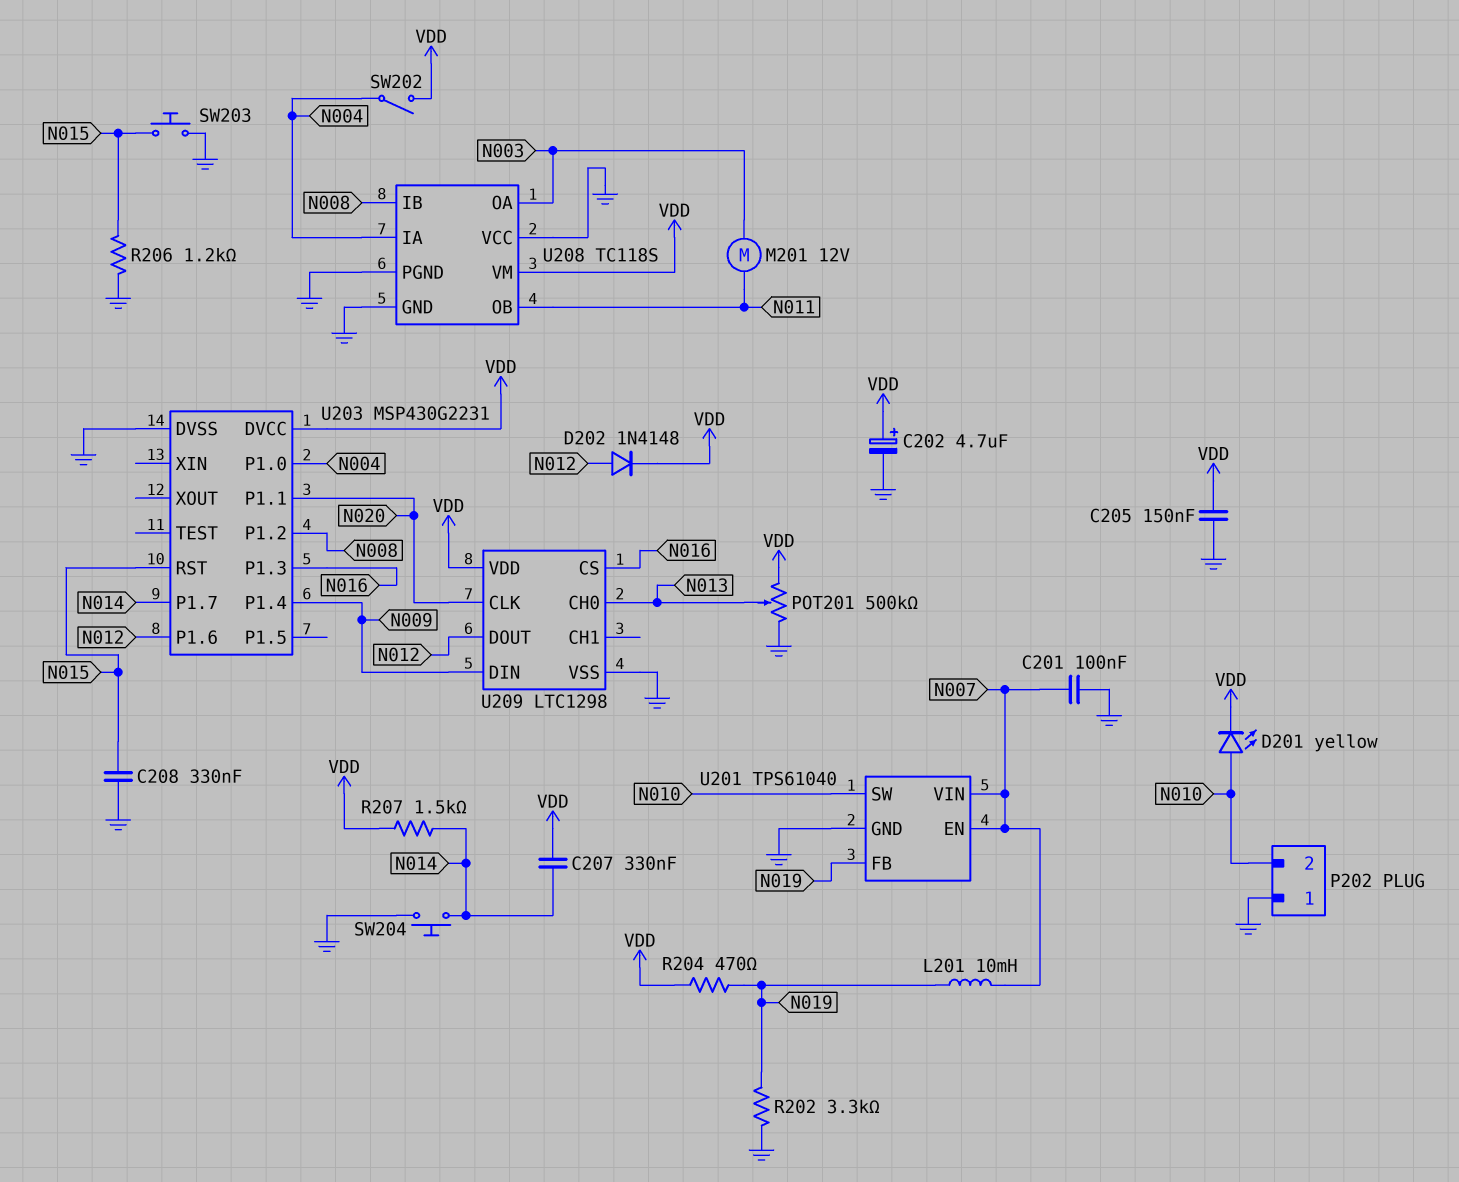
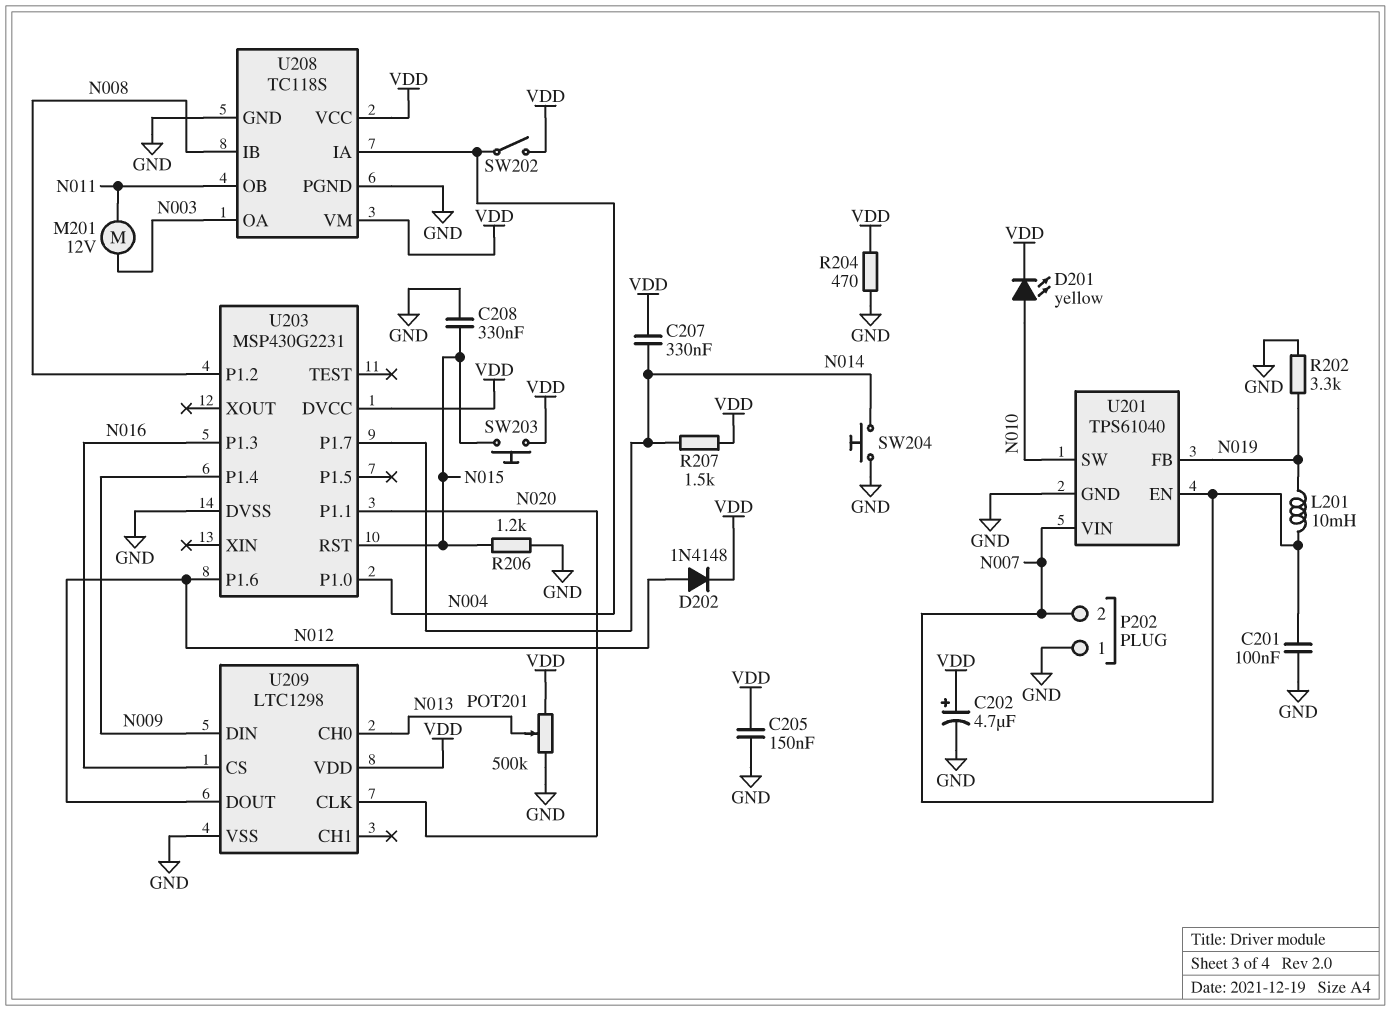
P202 pin 2: N010 -> N007
R204: 470 (N019, VDD) -> 470 (GND, VDD)
SW203: button (GND, N015) -> button (N015, VDD)
U208 pin VCC: GND -> VDD

